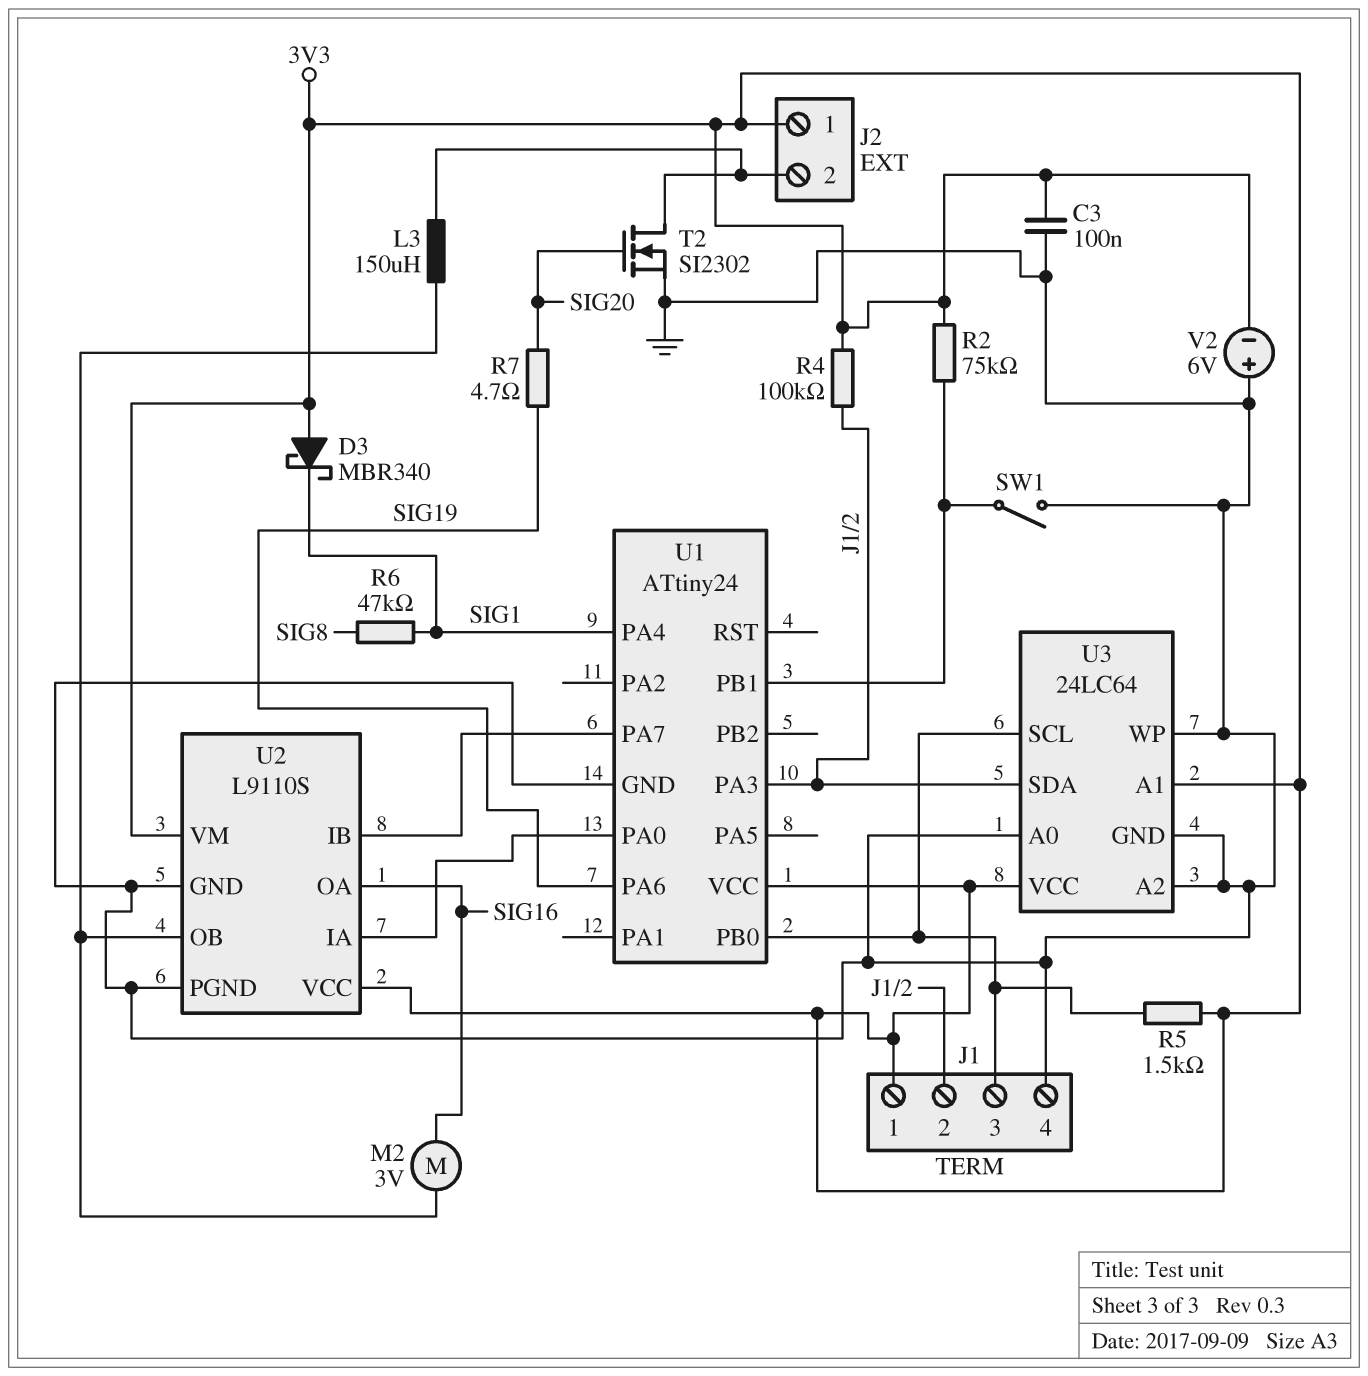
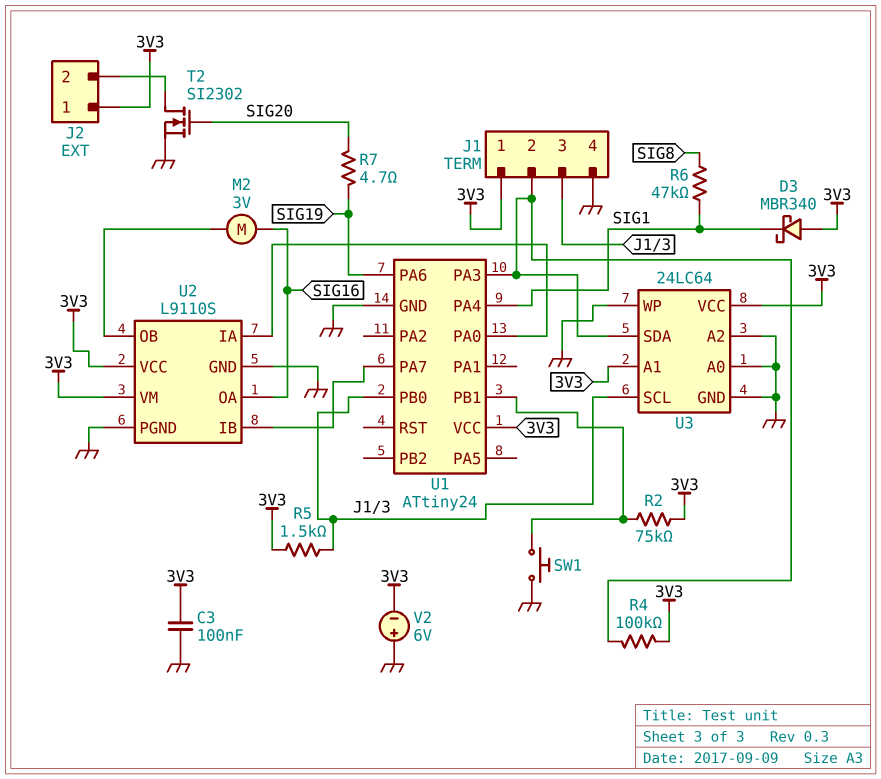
L3: 150uH (J2/2, U2/OB) -> none
SW1: switch (GND, U1/PB1) -> button (GND, U1/PB1)

